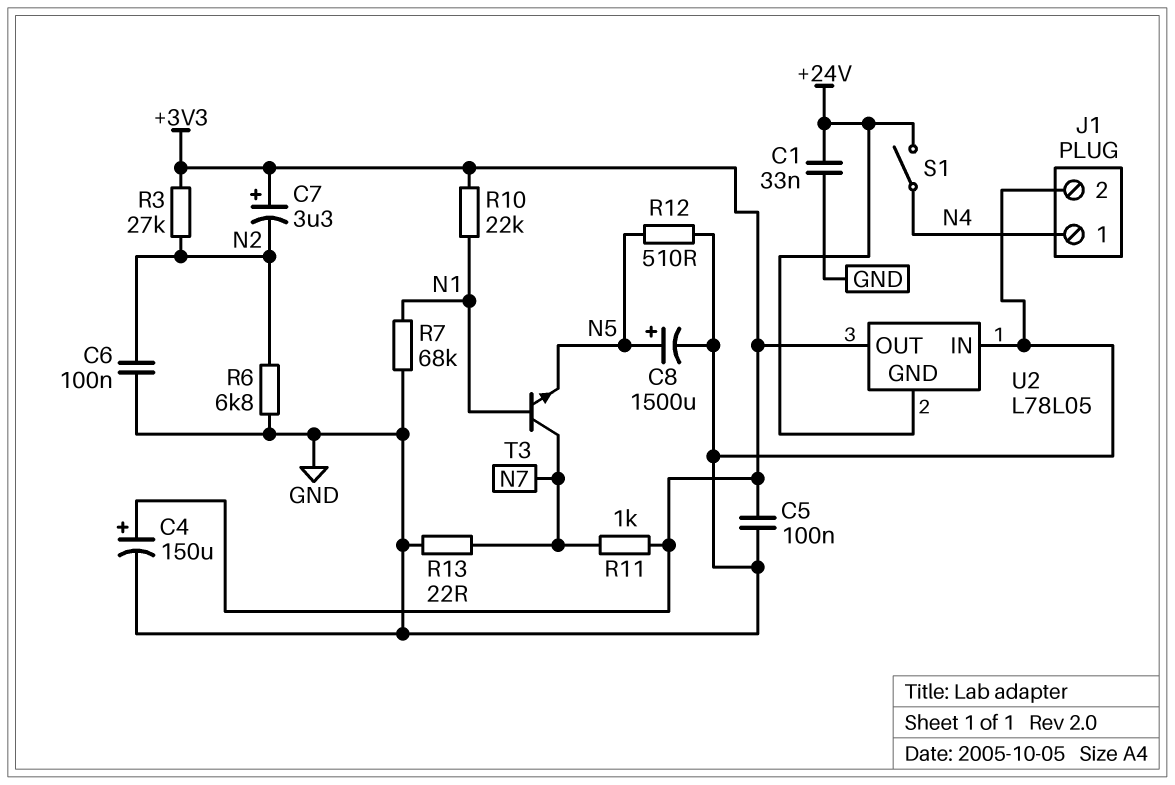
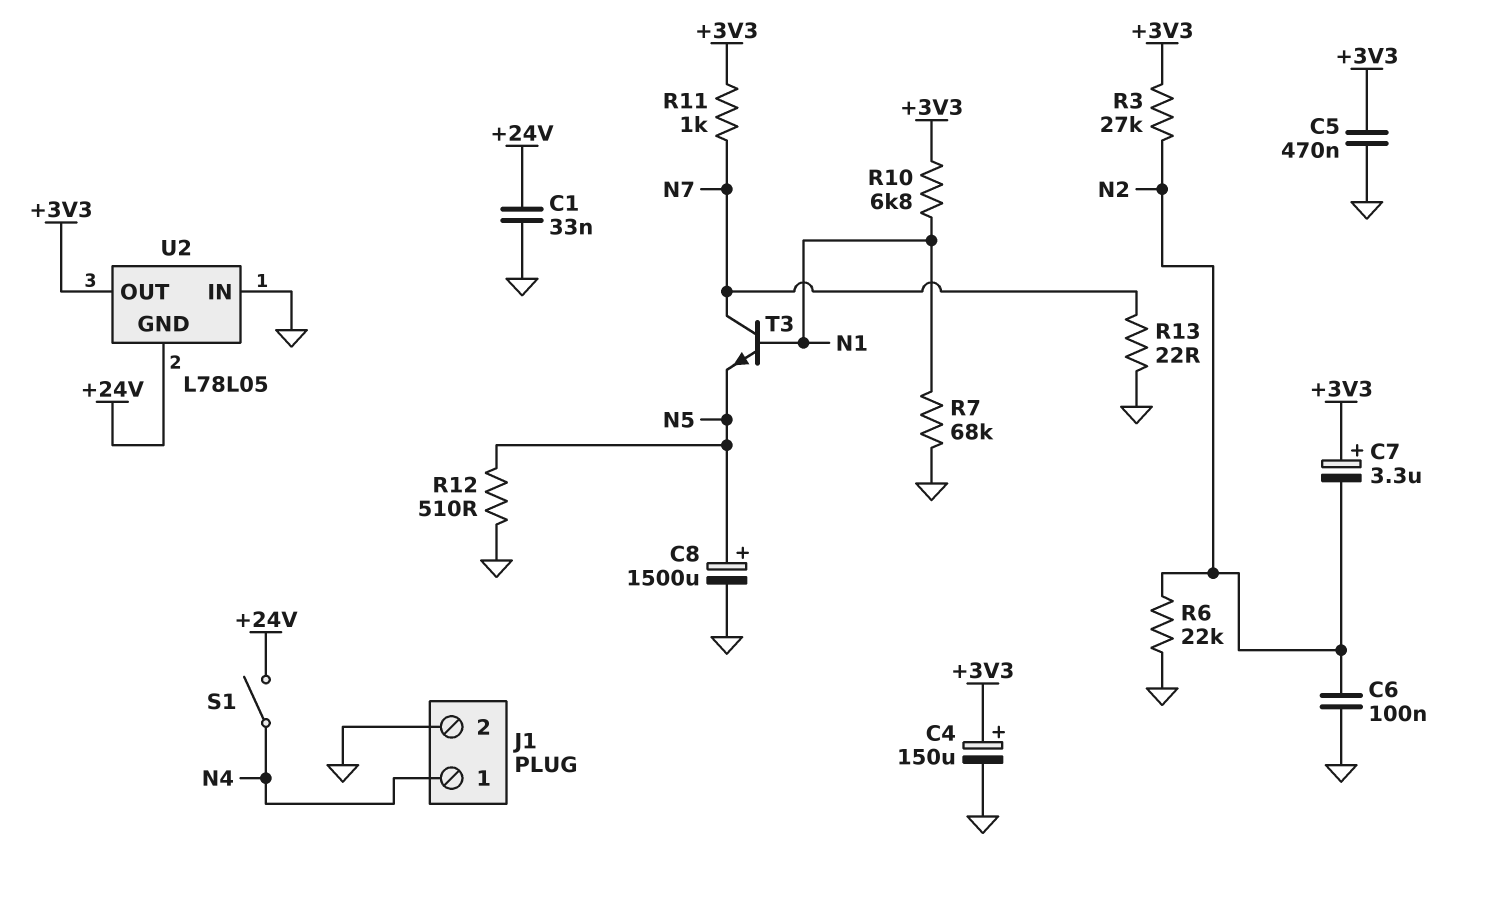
C5: 100nF (+3V3, GND) -> 470nF (+3V3, GND)
R6: 6.8k (GND, N2) -> 22k (GND, N2)
R10: 22k (+3V3, N1) -> 6.8k (+3V3, N1)

